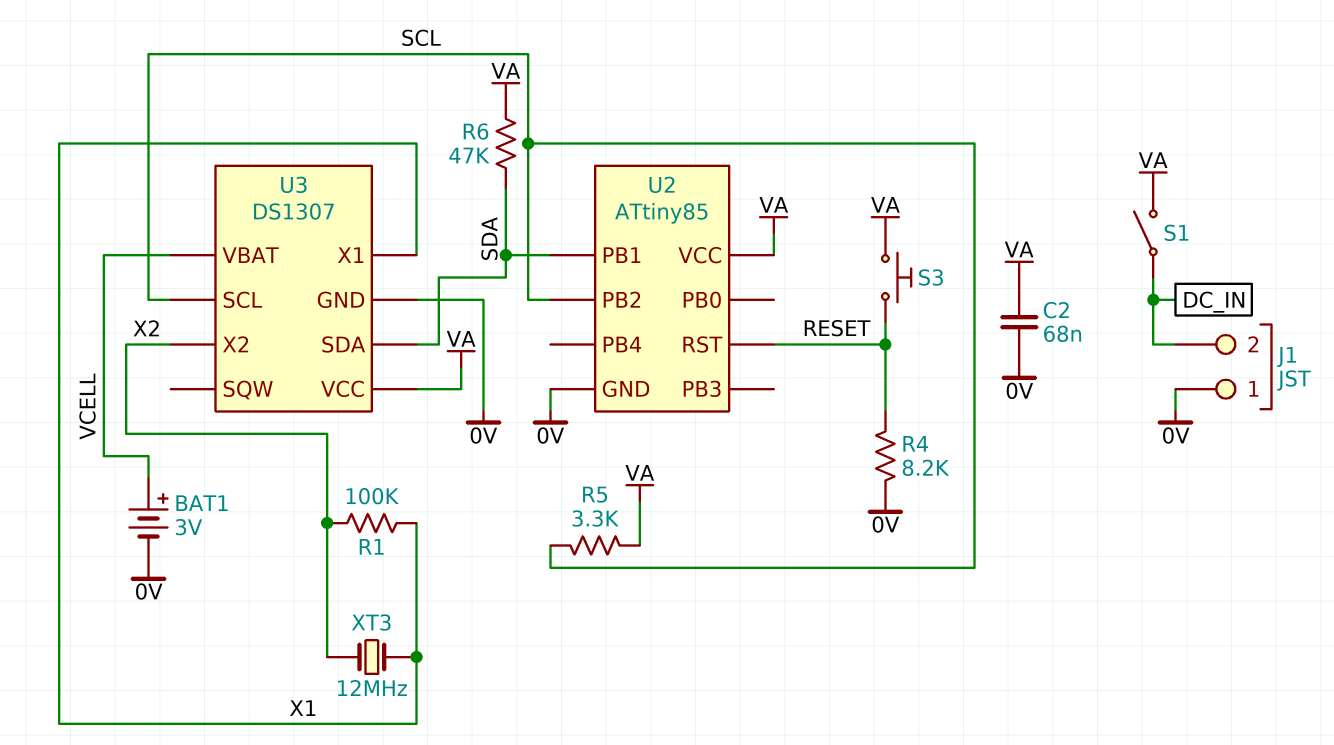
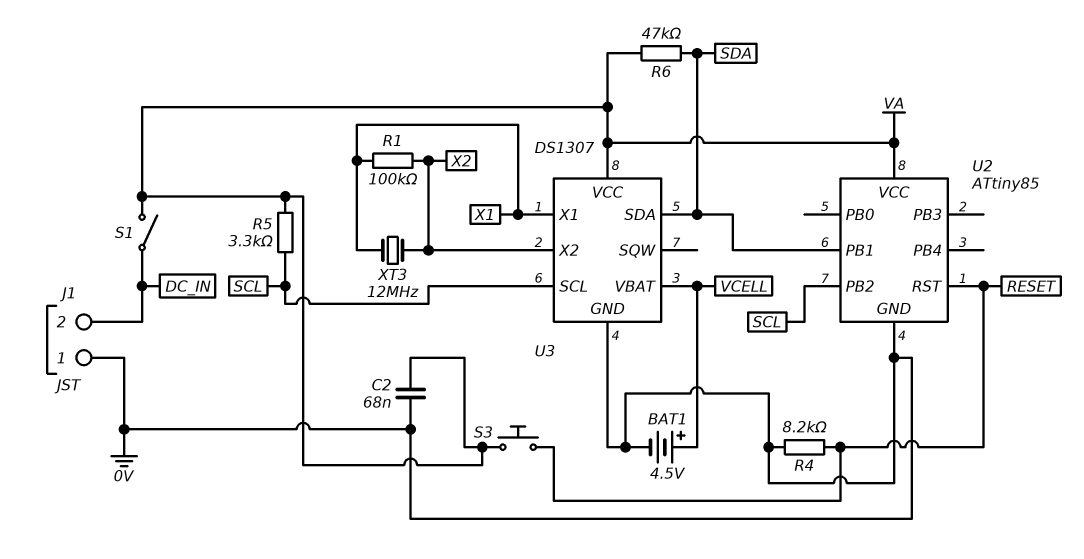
BAT1: 3V (plus VCELL, minus 0V) -> 4.5V (plus VCELL, minus 0V)

